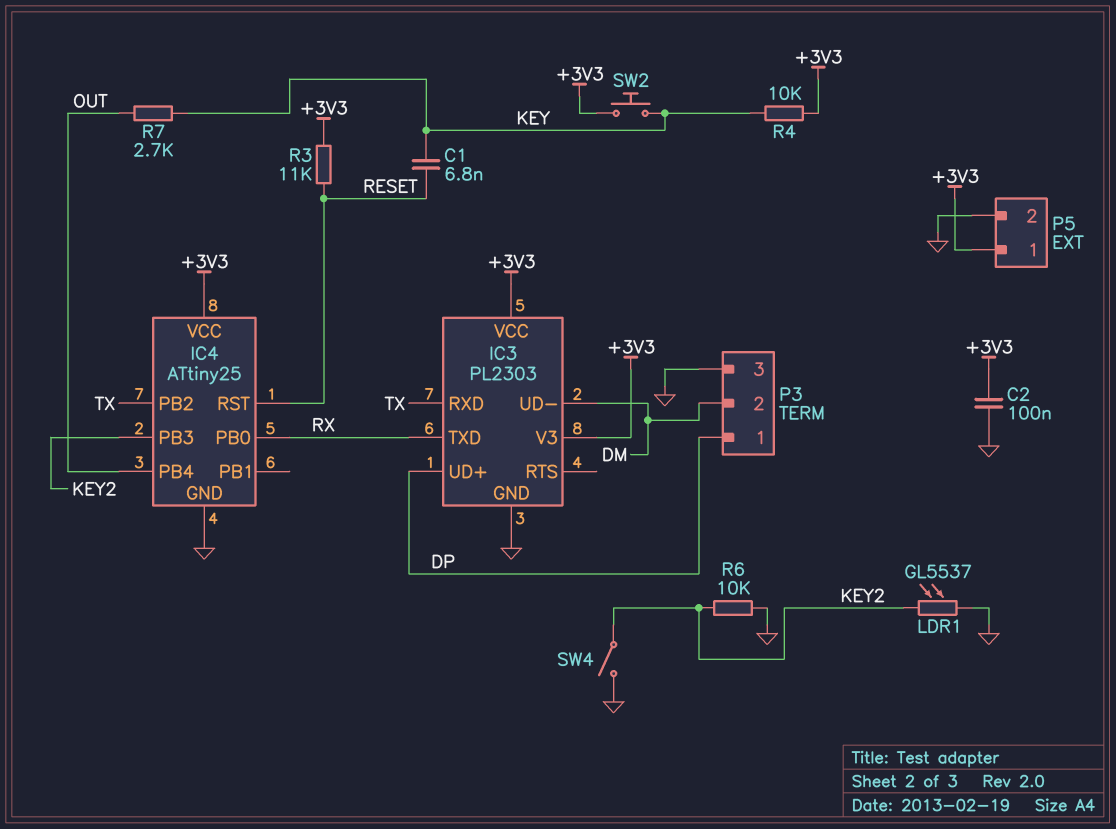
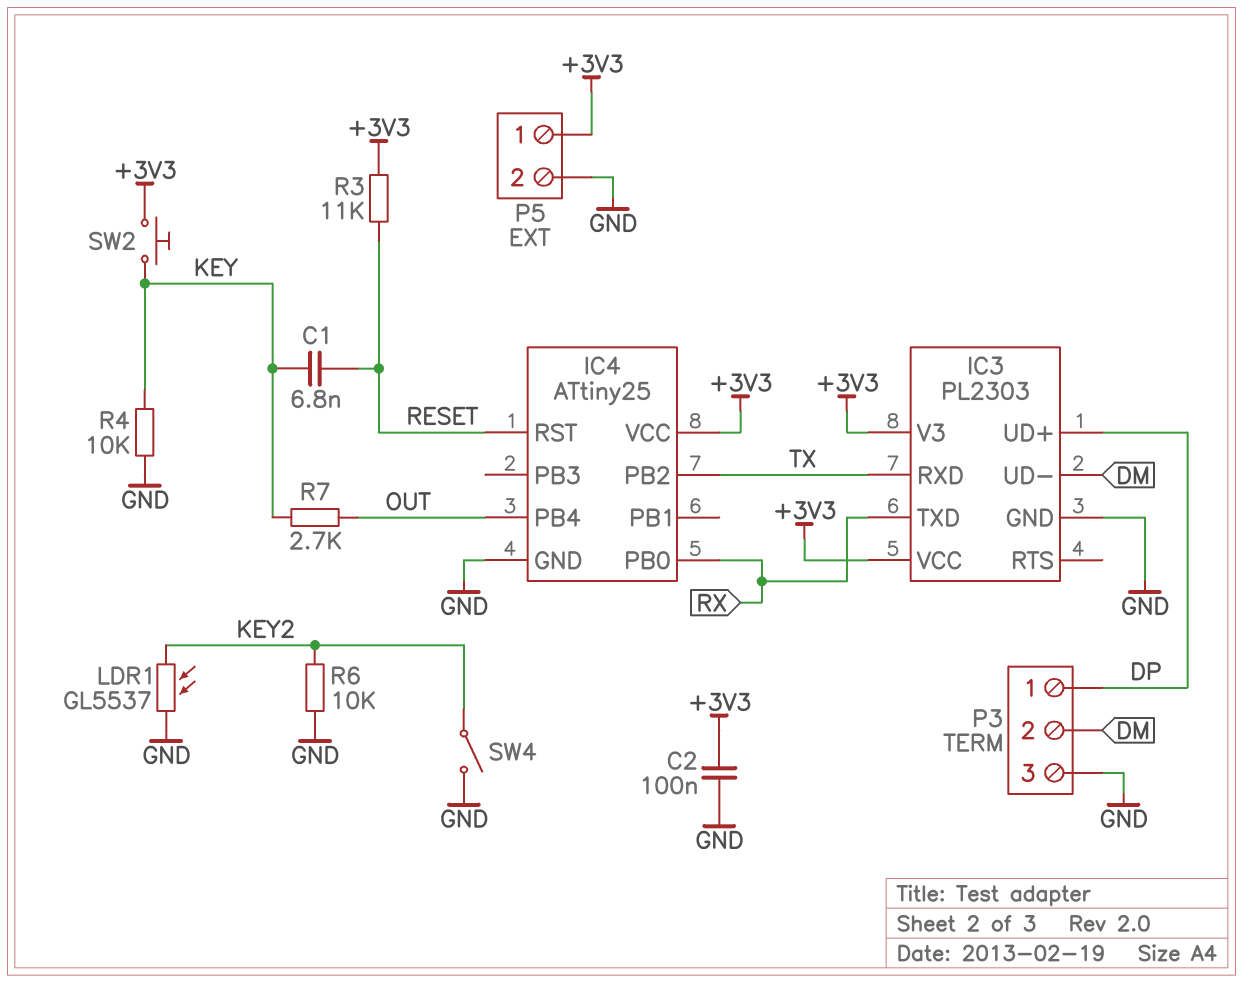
IC4 pin PB3: KEY2 -> none
R4: 10k (+3V3, KEY) -> 10k (GND, KEY)

